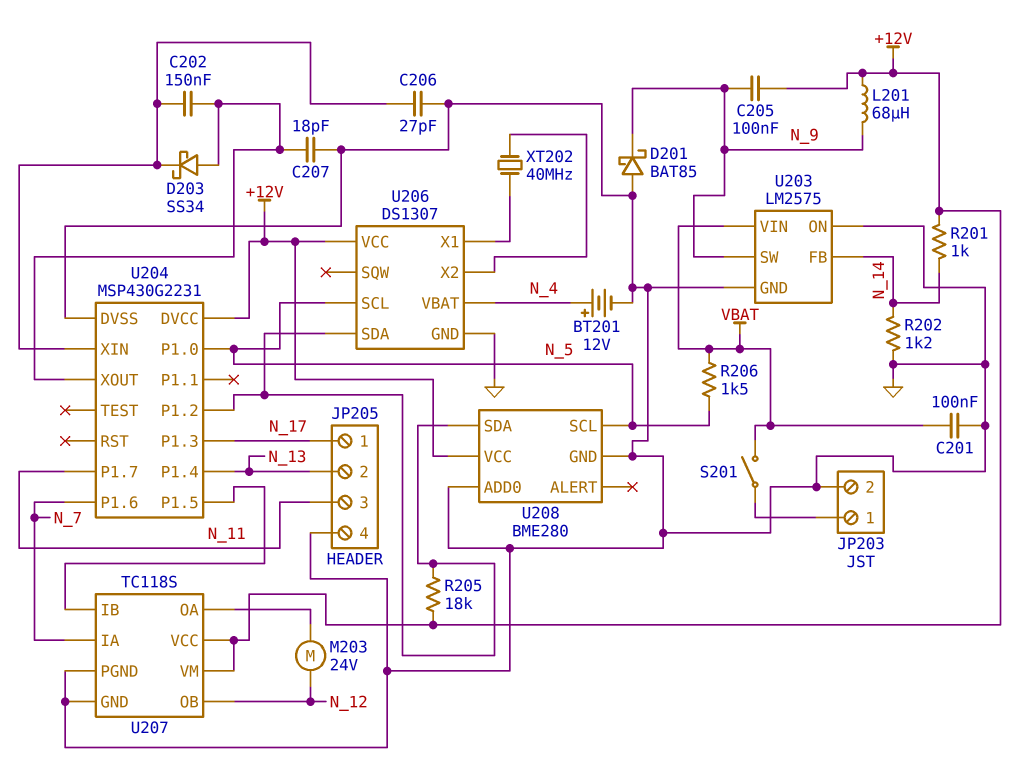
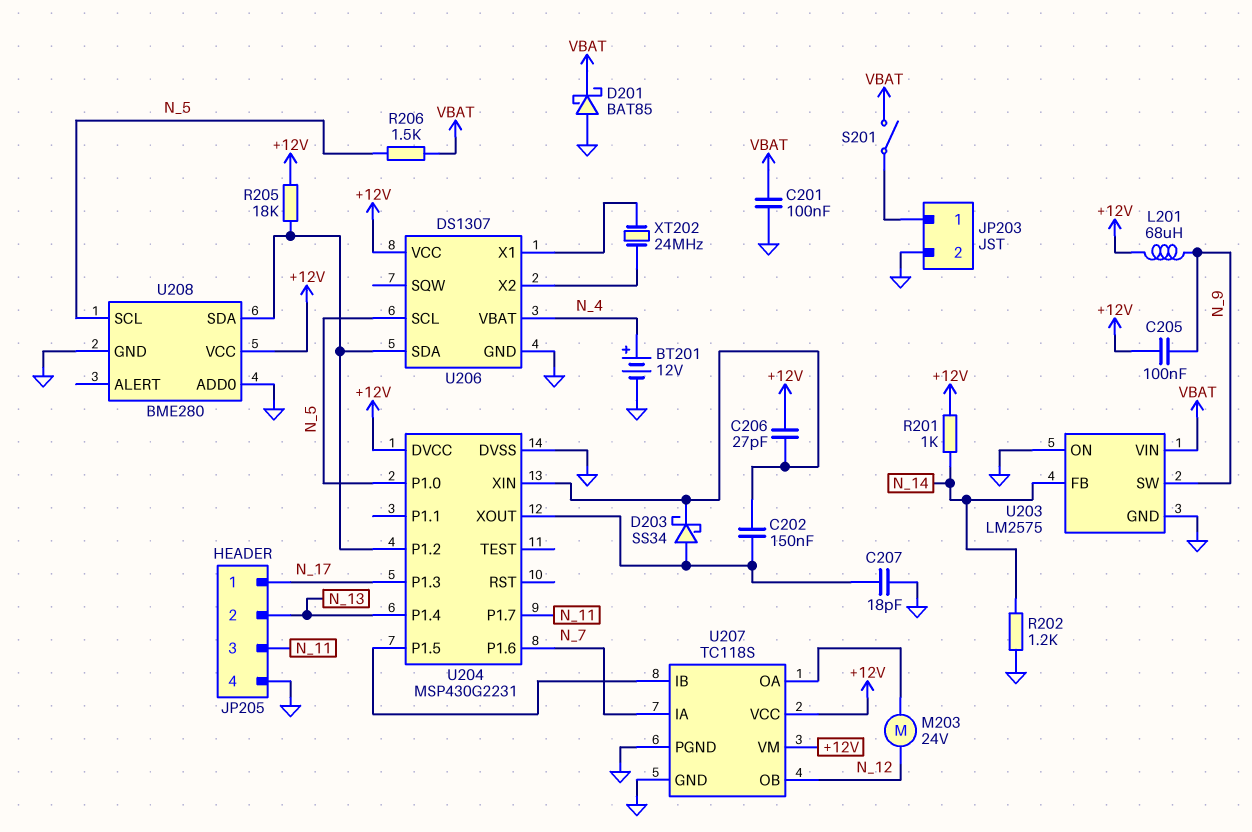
C206: 27pF (GND, U204/XIN) -> 27pF (+12V, U204/XIN)
D201: schottky BAT85 (A GND, K N_9) -> schottky BAT85 (A GND, K VBAT)
XT202: 40MHz (U206/X1, U206/X2) -> 24MHz (U206/X1, U206/X2)

